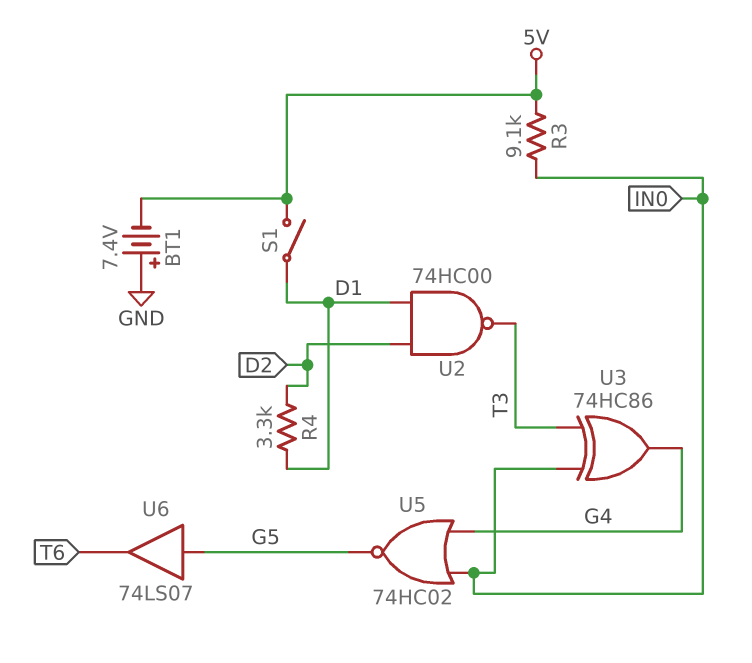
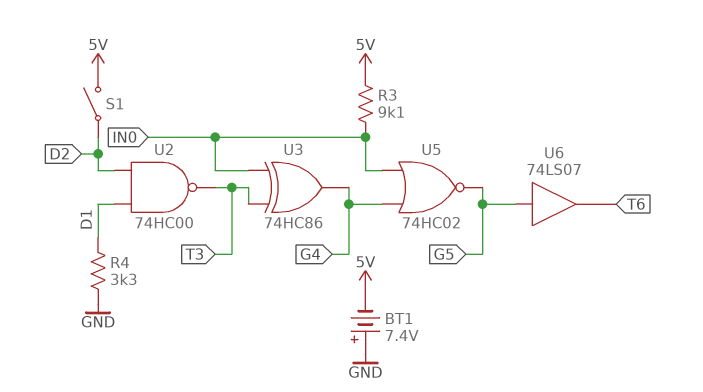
R4: 3.3k (D1, D2) -> 3.3k (D1, GND)
S1: switch (5V, D1) -> switch (5V, D2)

